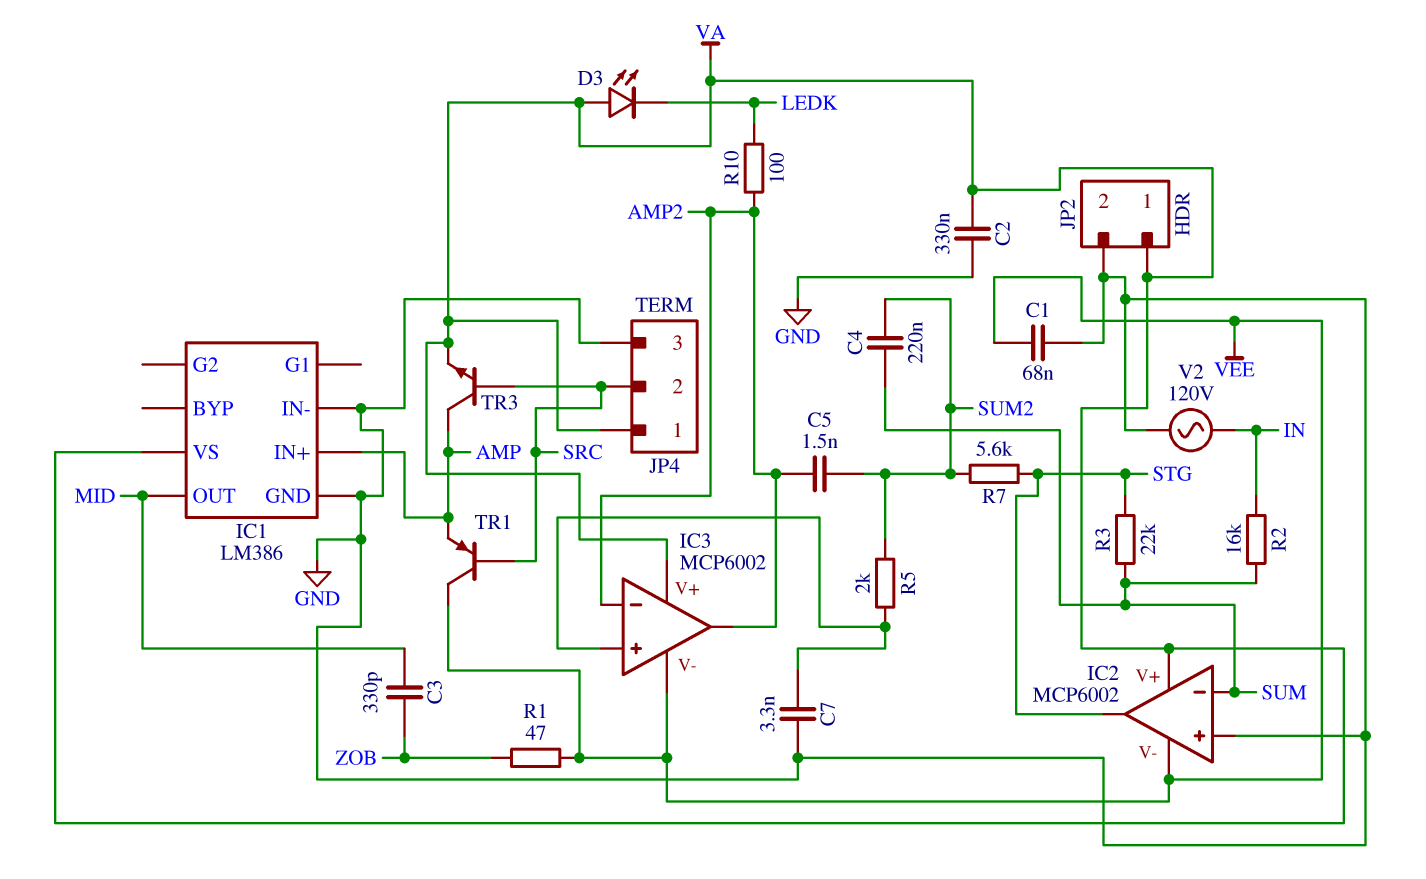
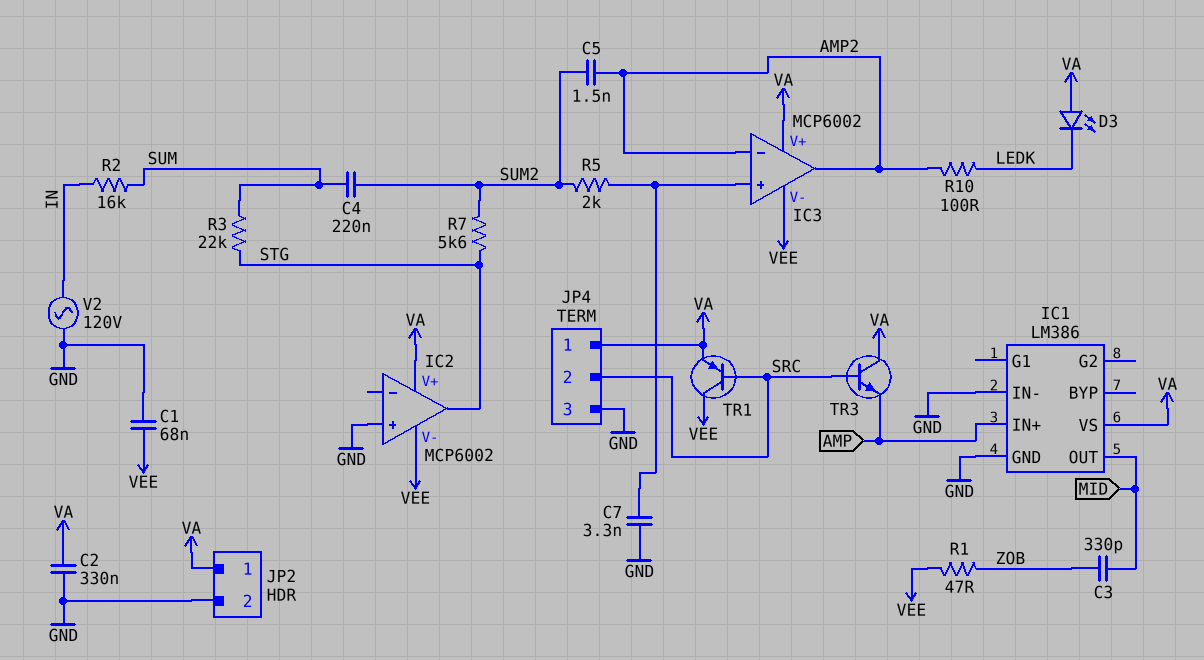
IC2 pin in-: SUM -> none
TR1: PNP (B SRC, C VEE, E AMP) -> PNP (B SRC, C VEE, E VA)
TR3: NPN (B SRC, C AMP, E VA) -> NPN (B SRC, C VA, E AMP)

